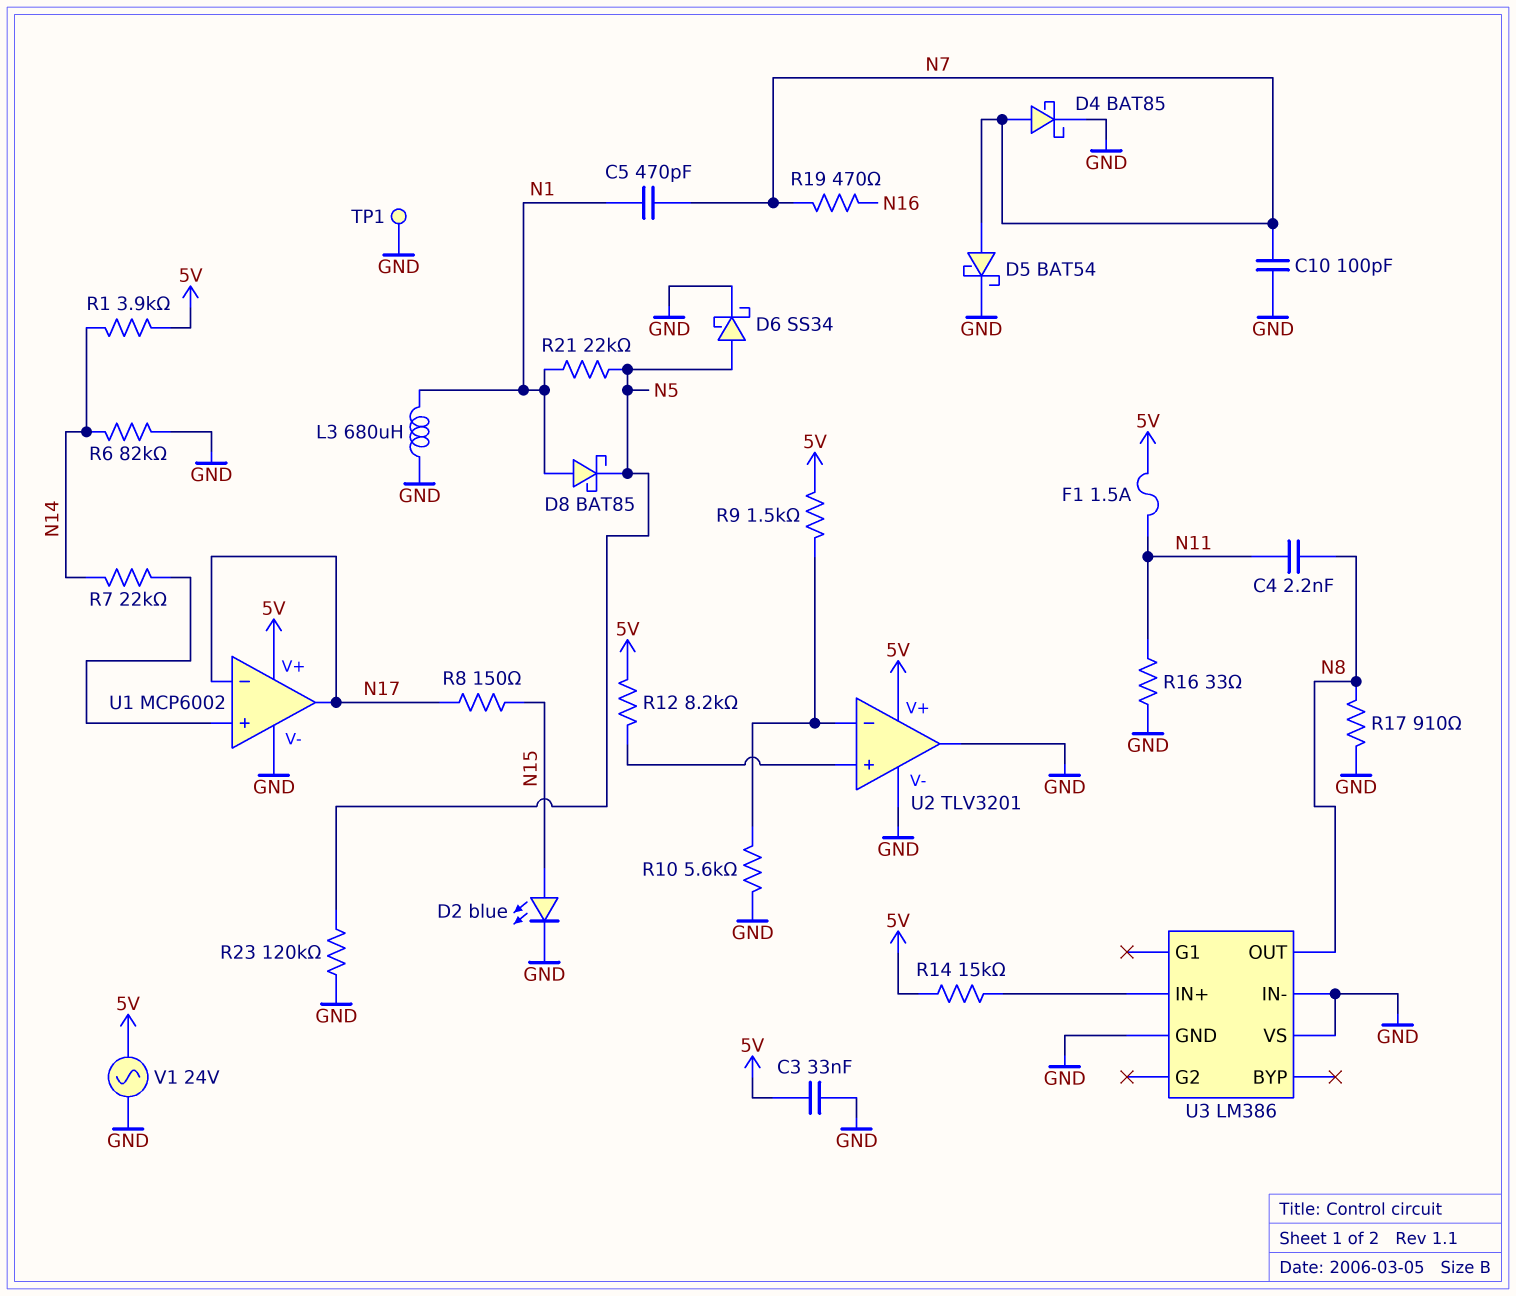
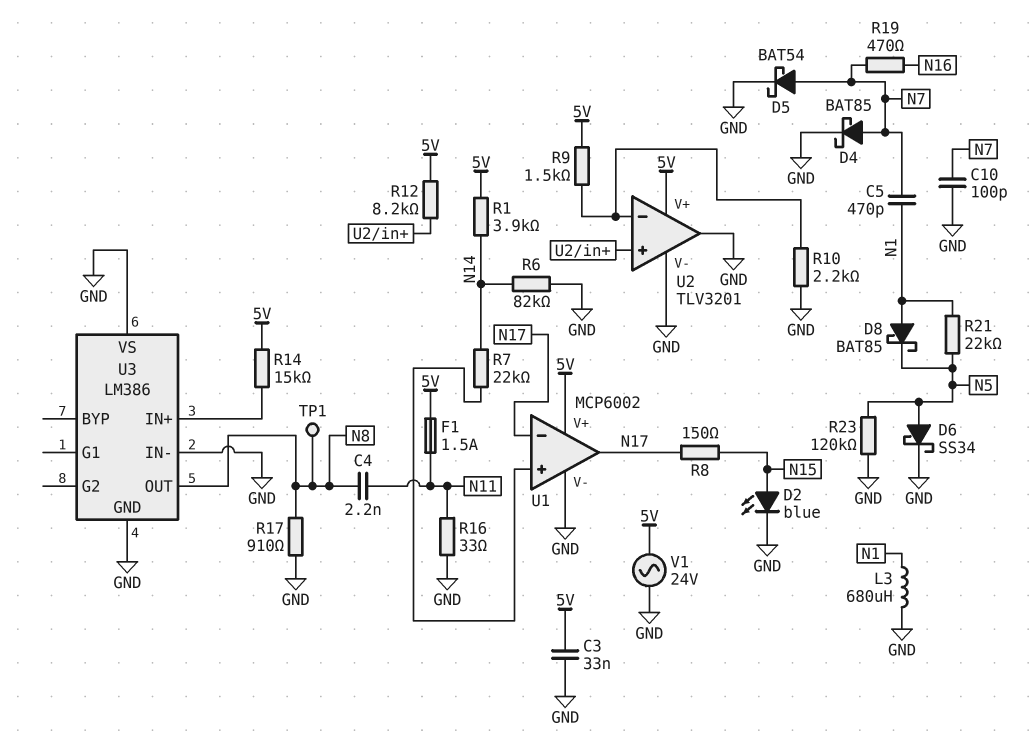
R10: 5.6k (GND, U2/in-) -> 2.2k (GND, U2/in-)
TP1: test point (GND) -> test point (N8)

